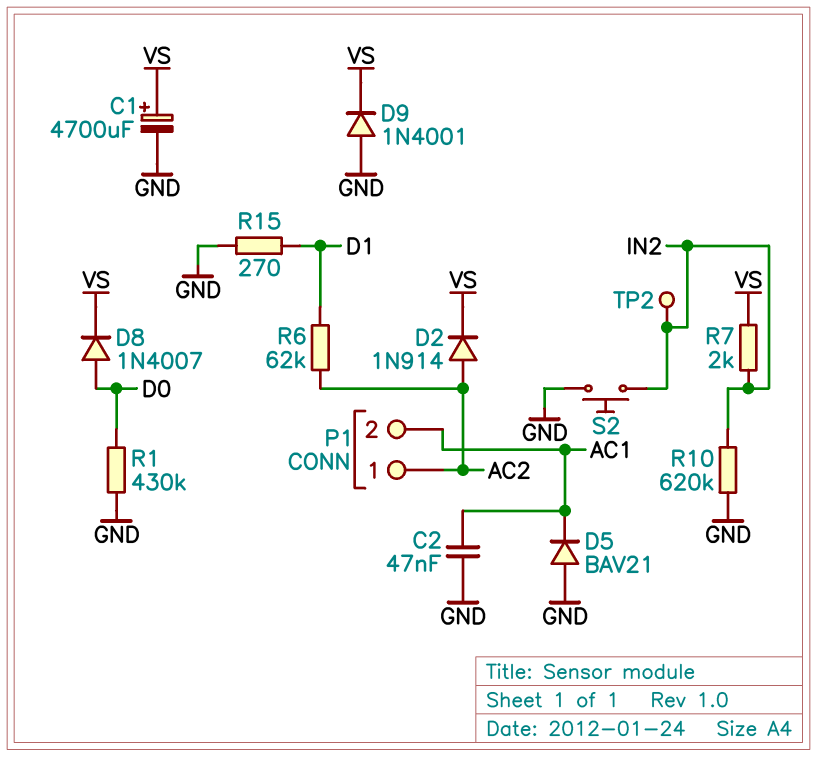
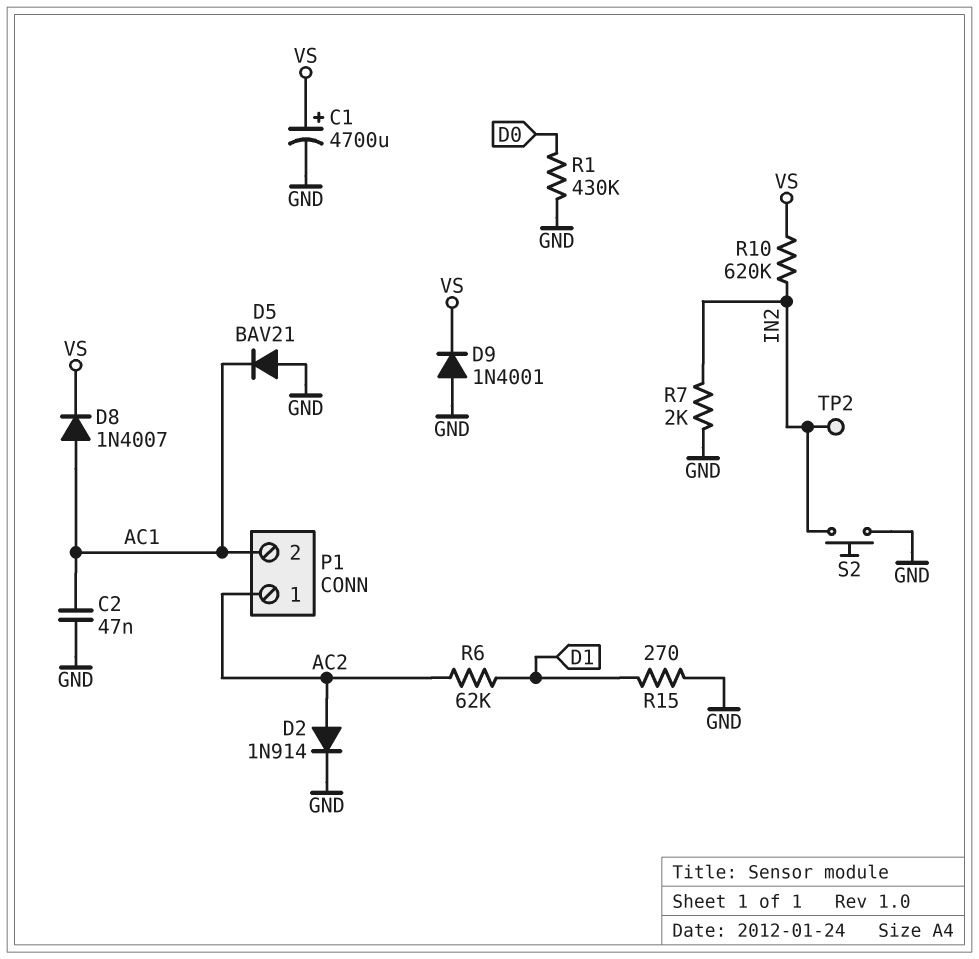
D2: diode 1N914 (A AC2, K VS) -> diode 1N914 (A AC2, K GND)
D8: diode 1N4007 (A D0, K VS) -> diode 1N4007 (A AC1, K VS)
R7: 2k (IN2, VS) -> 2k (GND, IN2)
R10: 620k (GND, IN2) -> 620k (IN2, VS)

